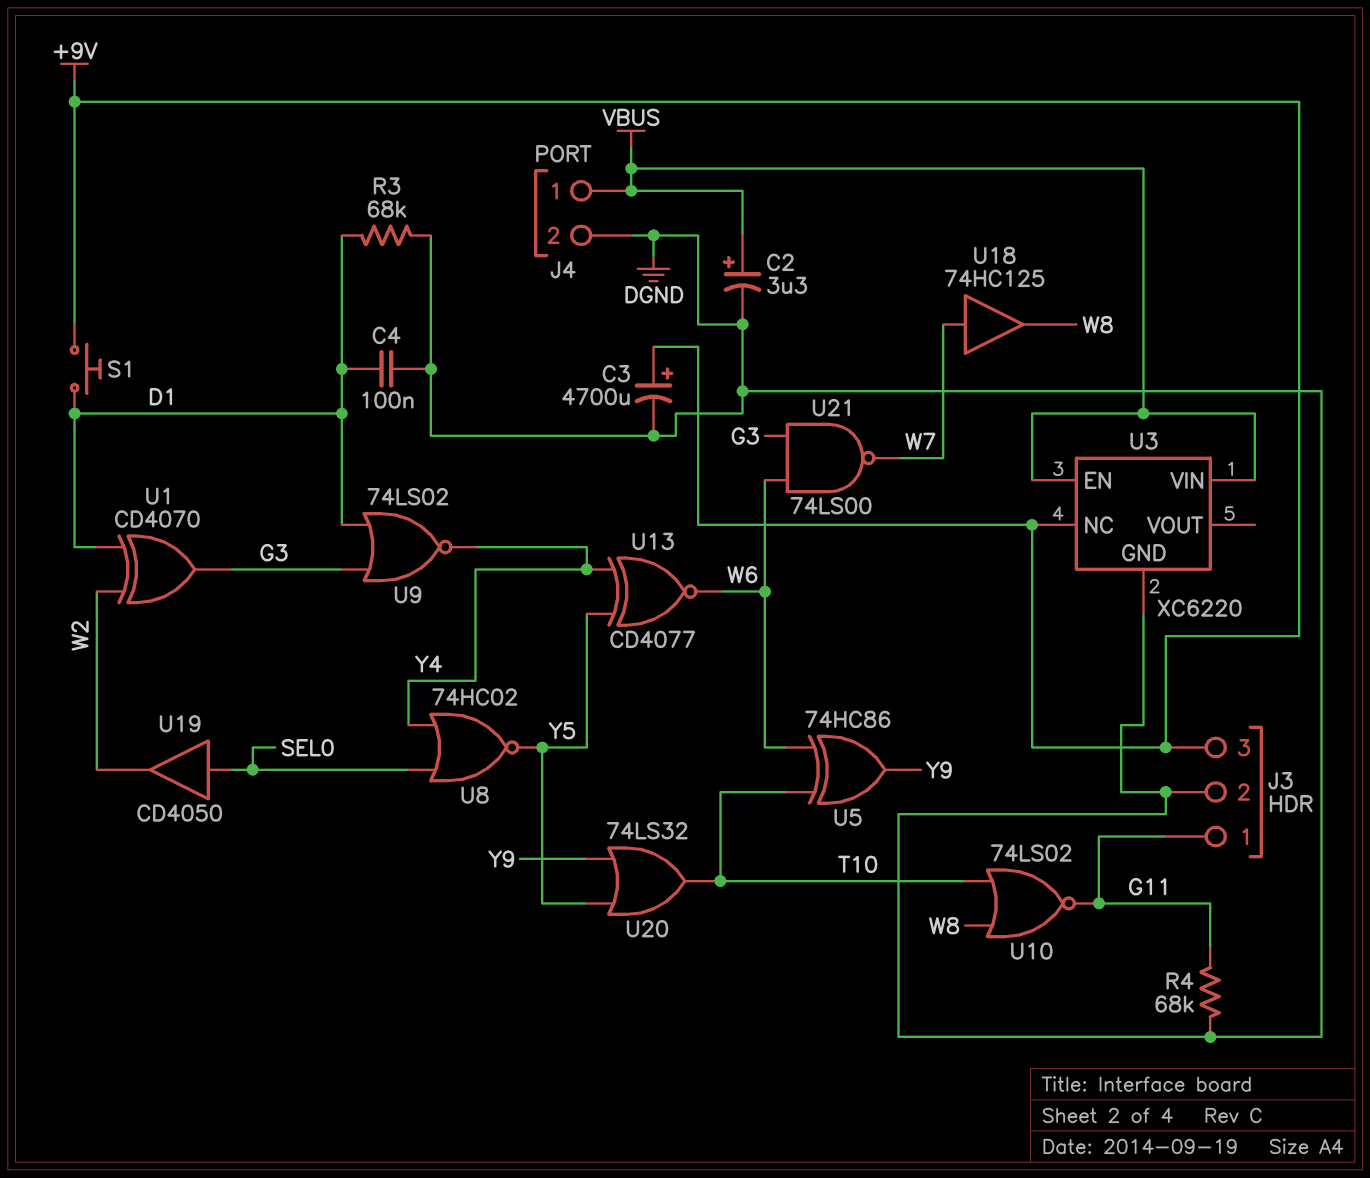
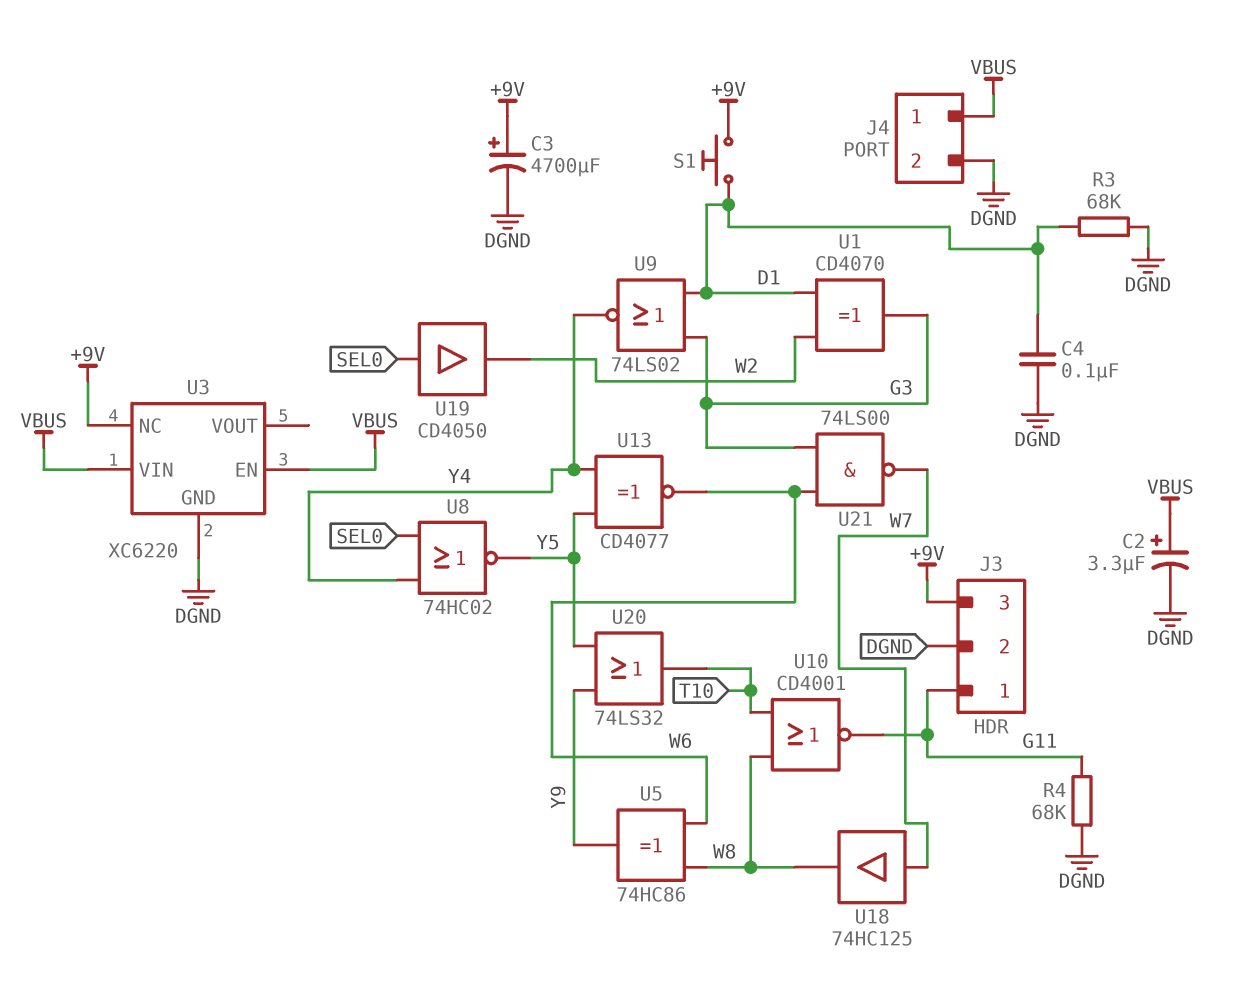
U5: XOR 74HC86 (in T10, in W6, out Y9) -> XOR 74HC86 (in W6, in W8, out Y9)
U10: NOR 74LS02 (in T10, in W8, out G11) -> NOR CD4001 (in T10, in W8, out G11)

